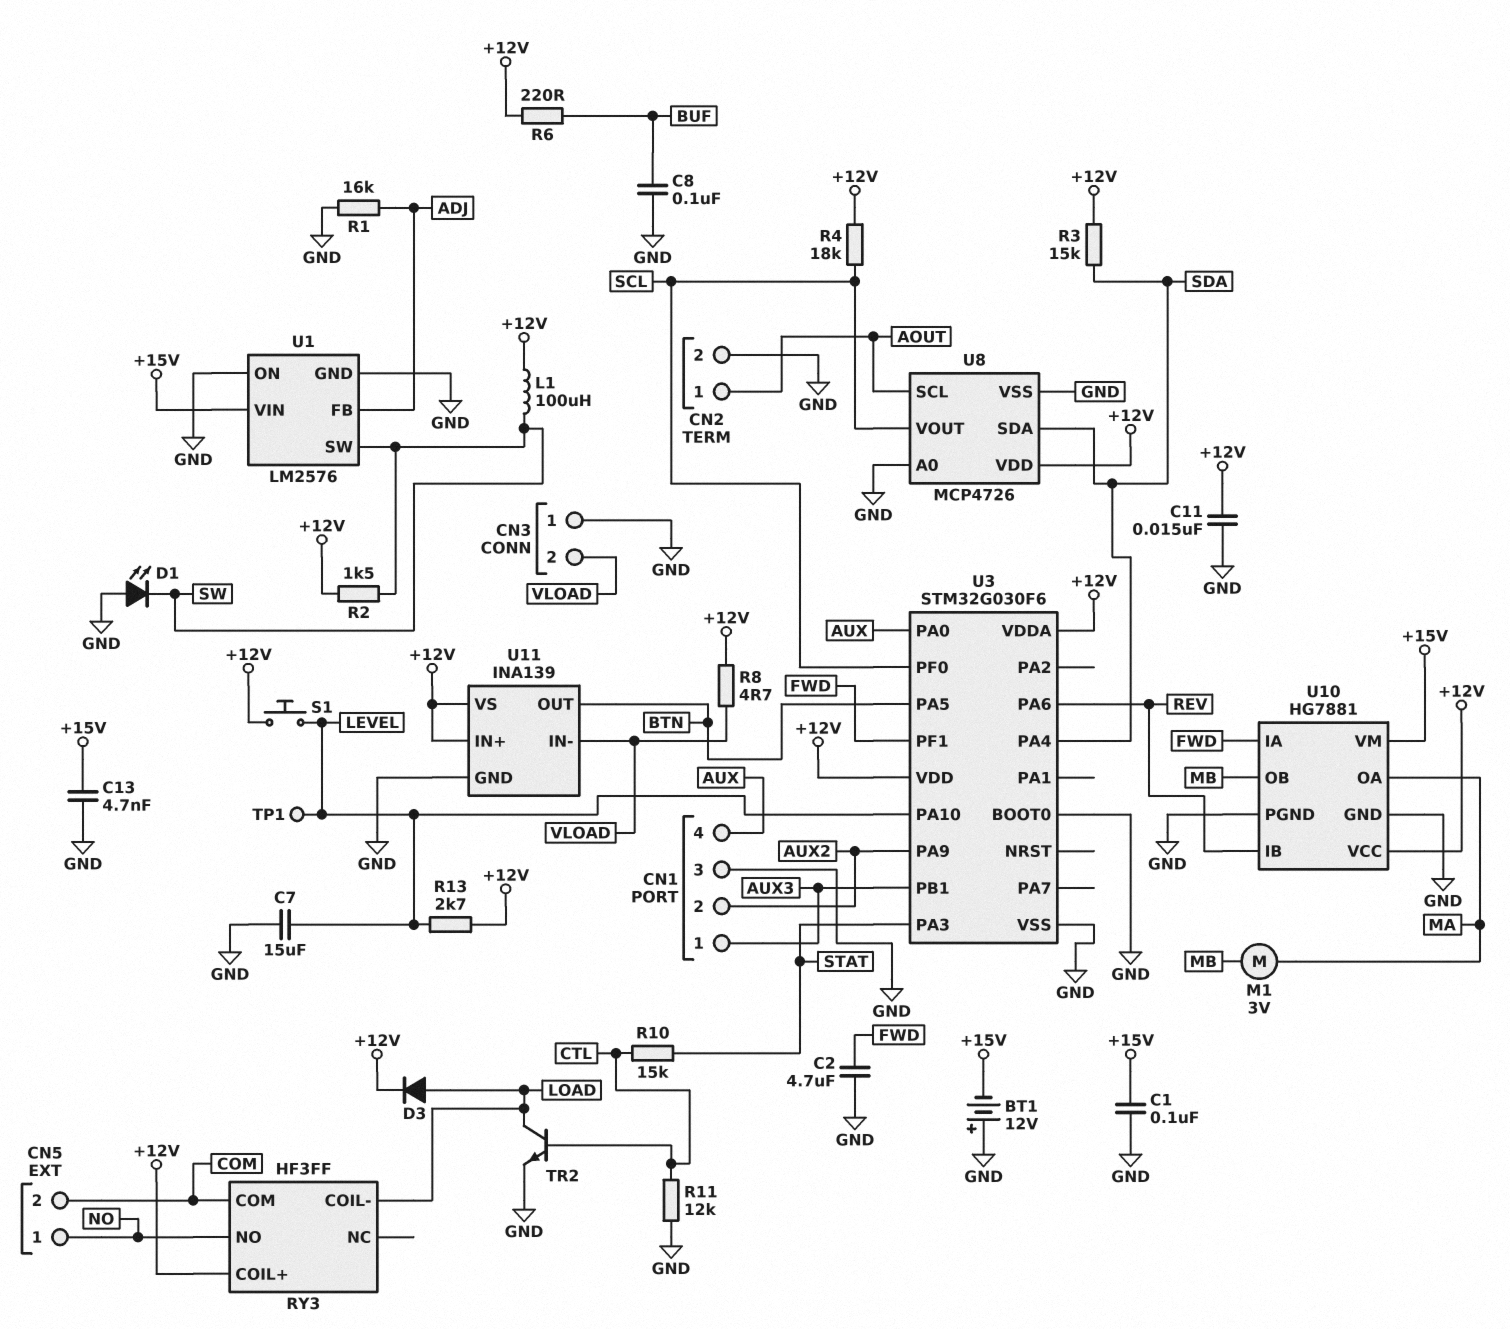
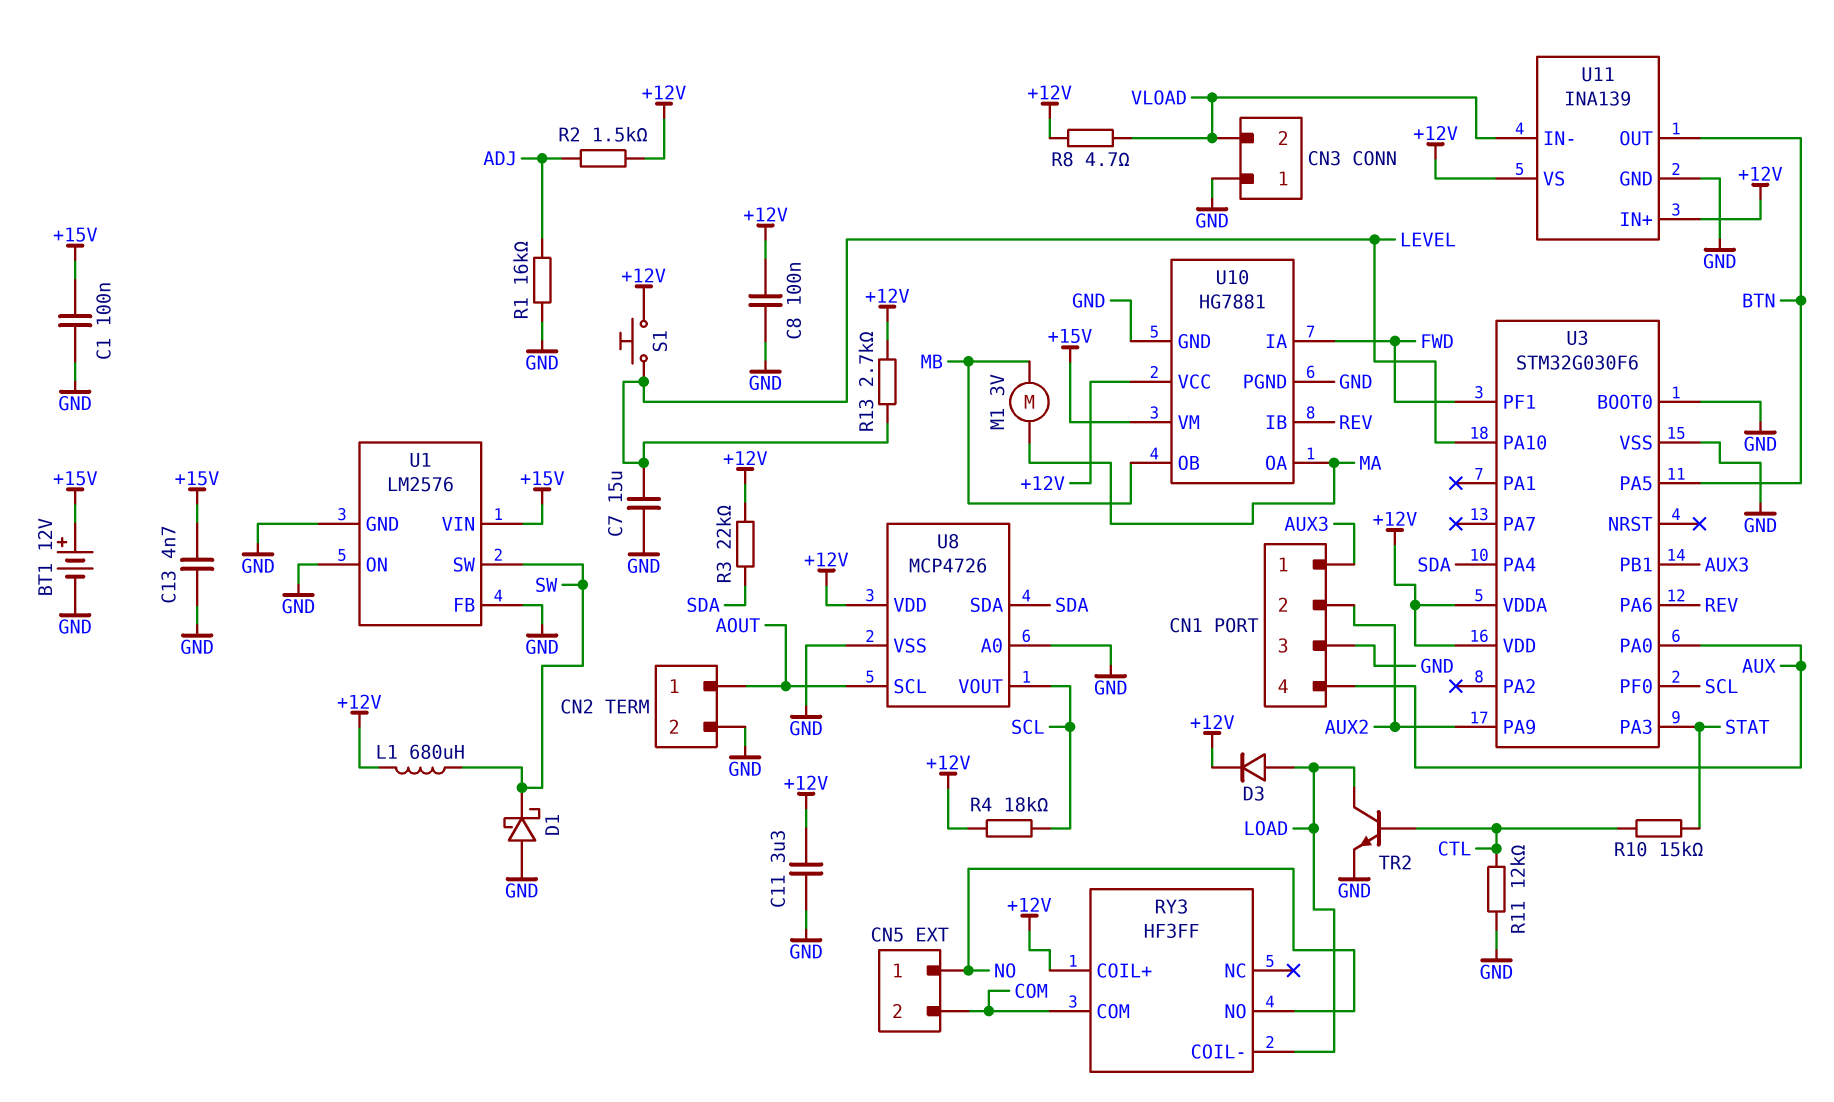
BT1: 12V (plus GND, minus +15V) -> 12V (plus +15V, minus GND)
C2: 4.7uF (FWD, GND) -> none
C8: 100nF (BUF, GND) -> 100nF (+12V, GND)
C11: 15nF (+12V, GND) -> 3.3uF (+12V, GND)
D1: LED (A GND, K SW) -> schottky (A GND, K SW)
L1: 100uH (+12V, SW) -> 680uH (+12V, SW)
R2: 1.5k (+12V, SW) -> 1.5k (+12V, ADJ)
R3: 15k (+12V, SDA) -> 22k (+12V, SDA)
R6: 220 (+12V, BUF) -> none
TP1: test point (LEVEL) -> none
U1 pin FB: ADJ -> GND

